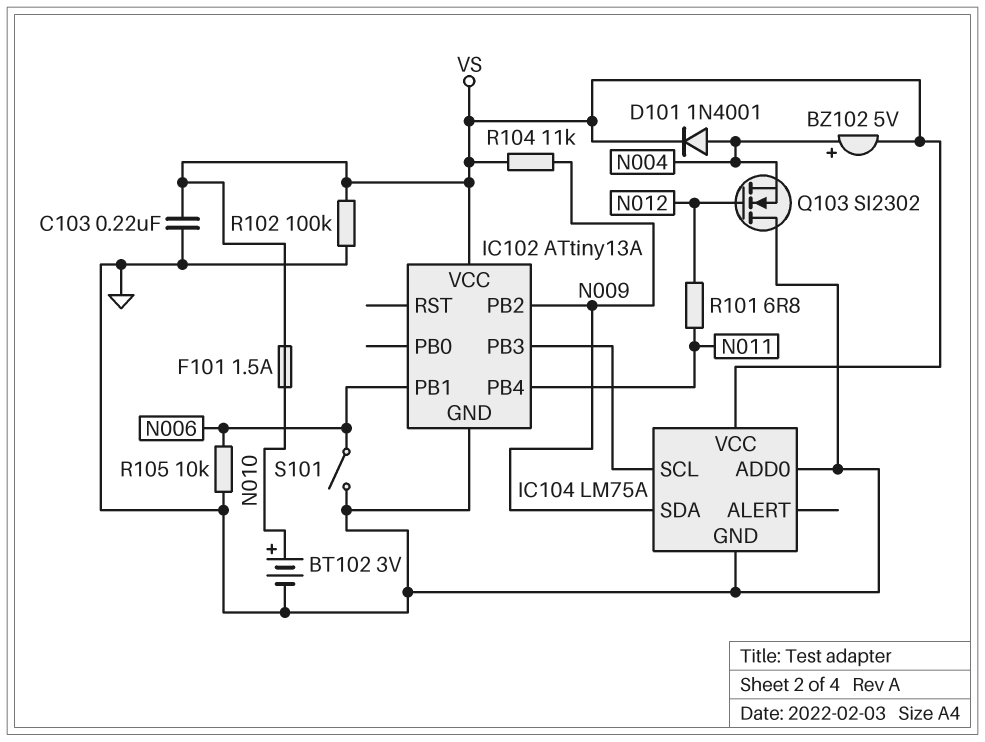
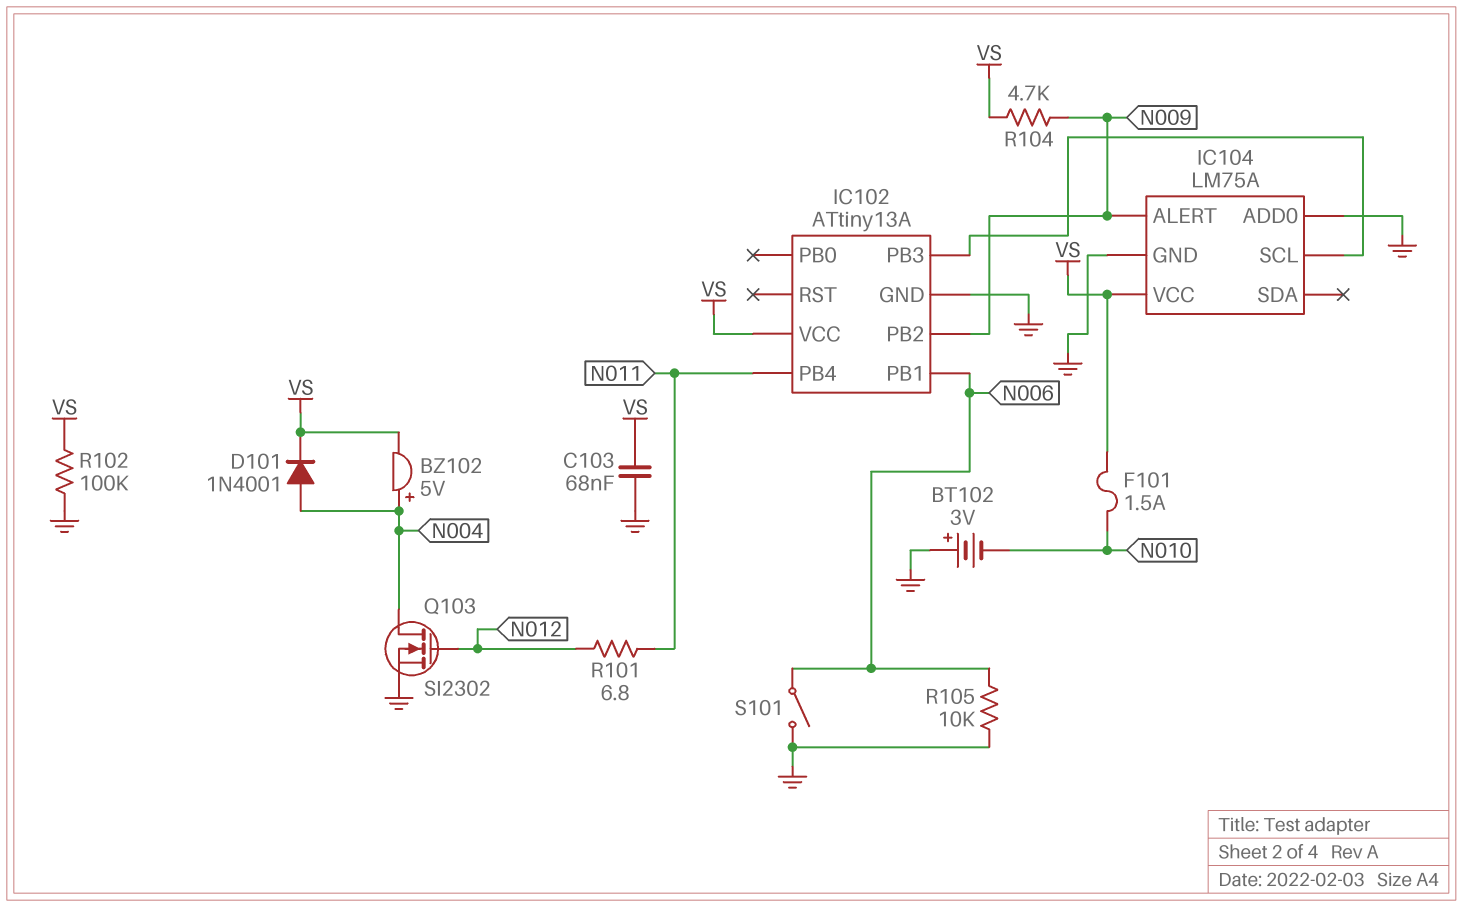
BT102: 3V (plus N010, minus GND) -> 3V (plus GND, minus N010)
C103: 220nF (GND, VS) -> 68nF (GND, VS)
IC104 pin ALERT: none -> N009
IC104 pin SDA: N009 -> none
Q103: NMOS SI2302 (G N012, D GND, S N004) -> NMOS SI2302 (G N012, D N004, S GND)
R104: 11k (N009, VS) -> 4.7k (N009, VS)

